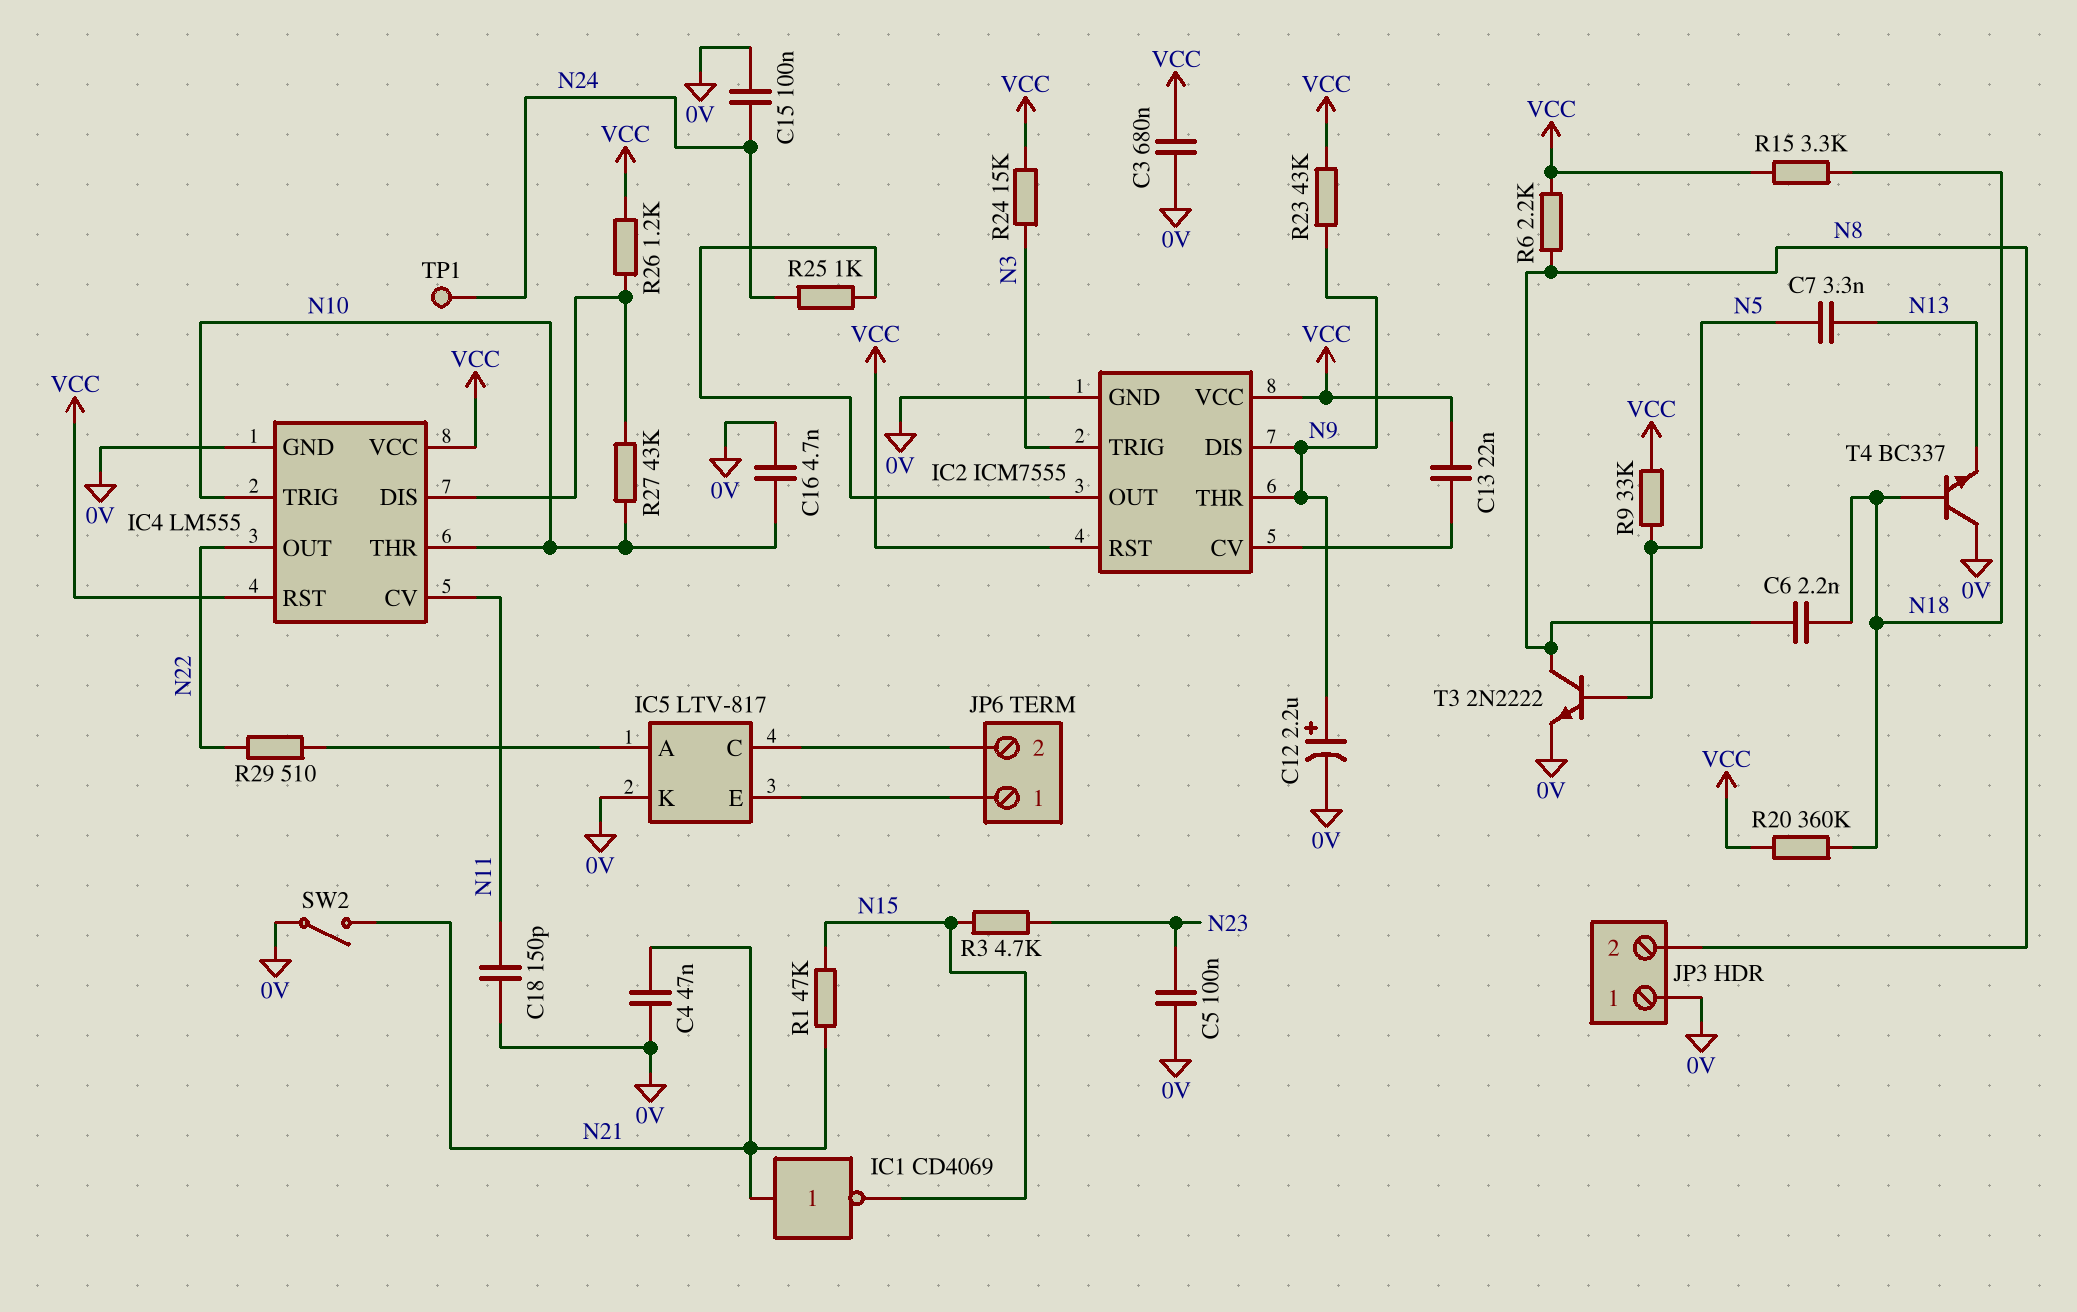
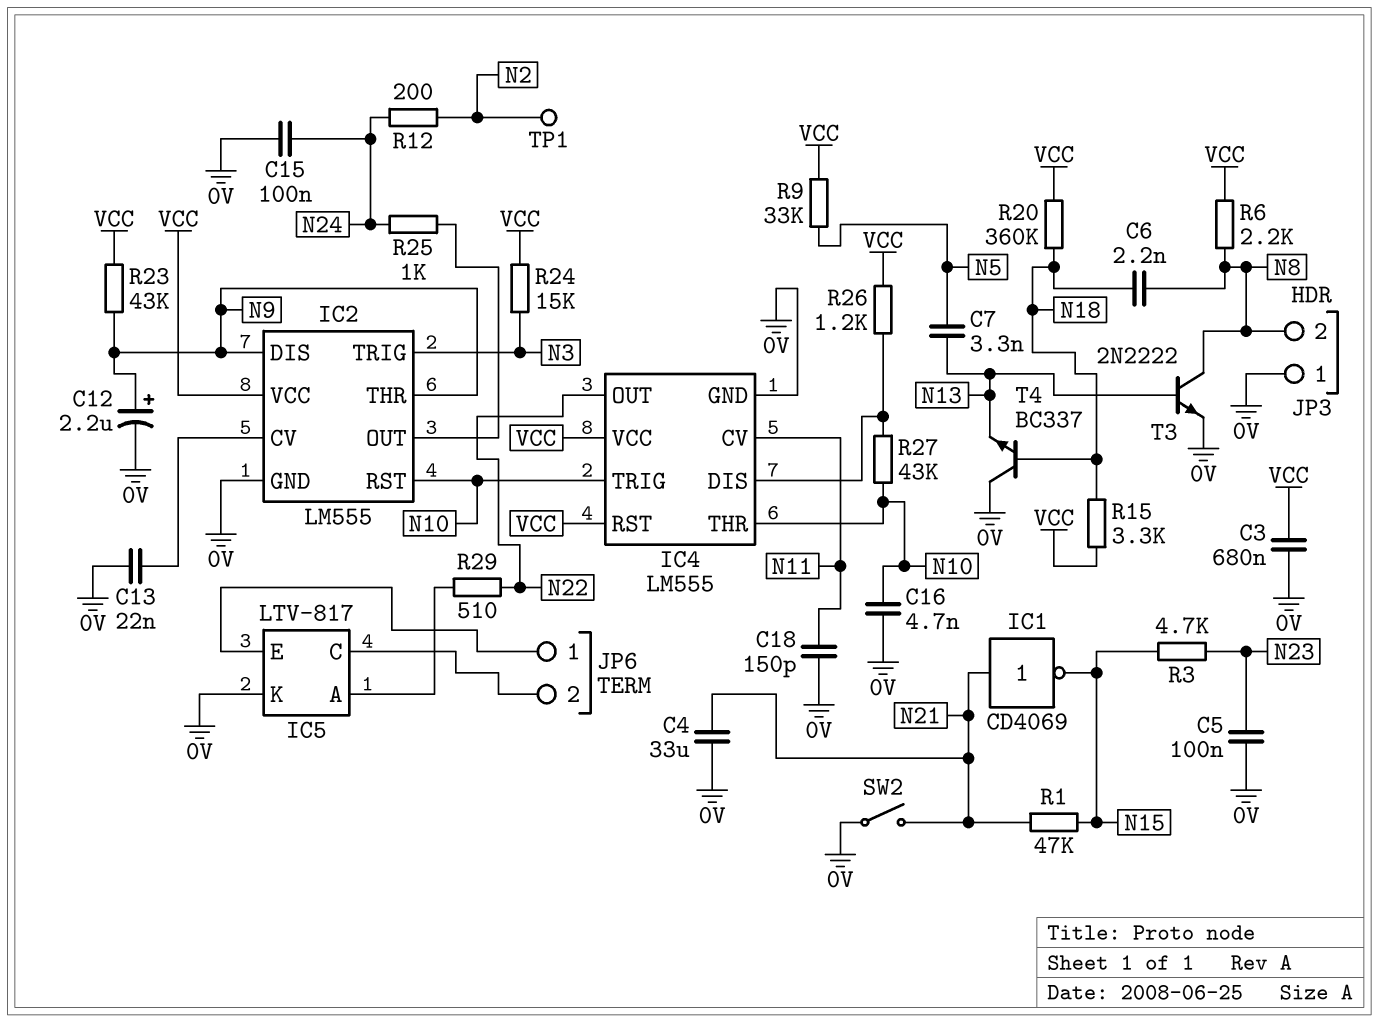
C4: 47nF (0V, N21) -> 33uF (0V, N21)
C13: 22nF (IC2/CV, VCC) -> 22nF (0V, IC2/CV)
IC2: ICM7555 -> LM555
IC2 pin RST: VCC -> N10
R12: none -> 200 (N2, N24)
T3: NPN 2N2222 (B N5, C N8, E 0V) -> NPN 2N2222 (B N13, C N8, E 0V)
TP1: test point (N24) -> test point (N2)

